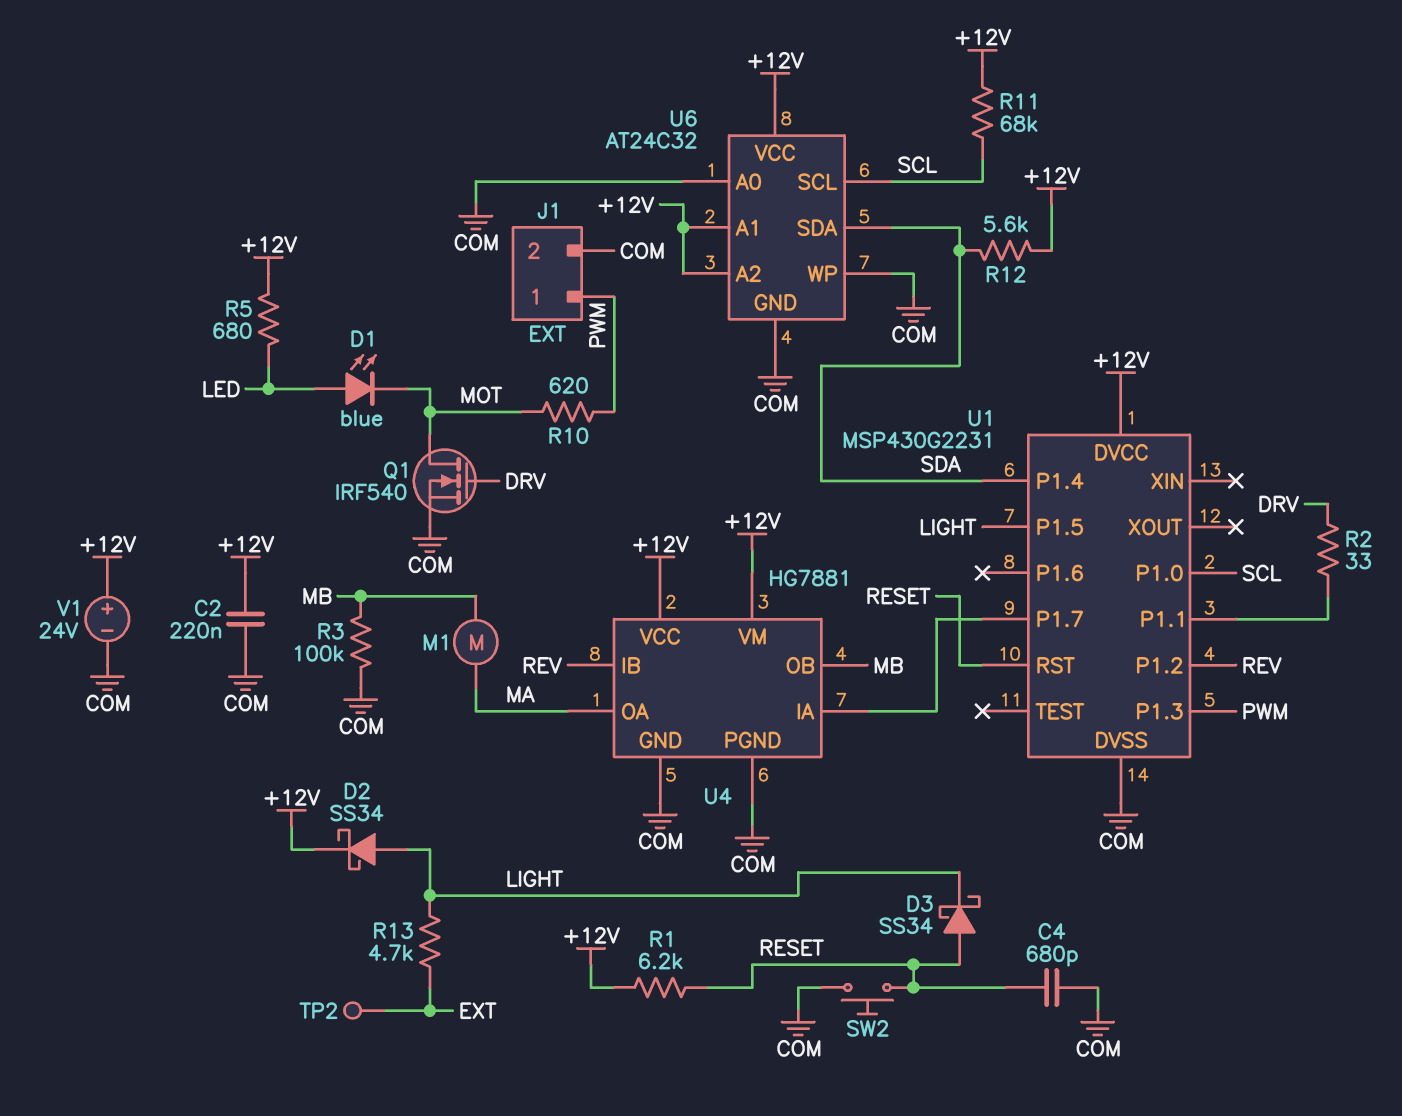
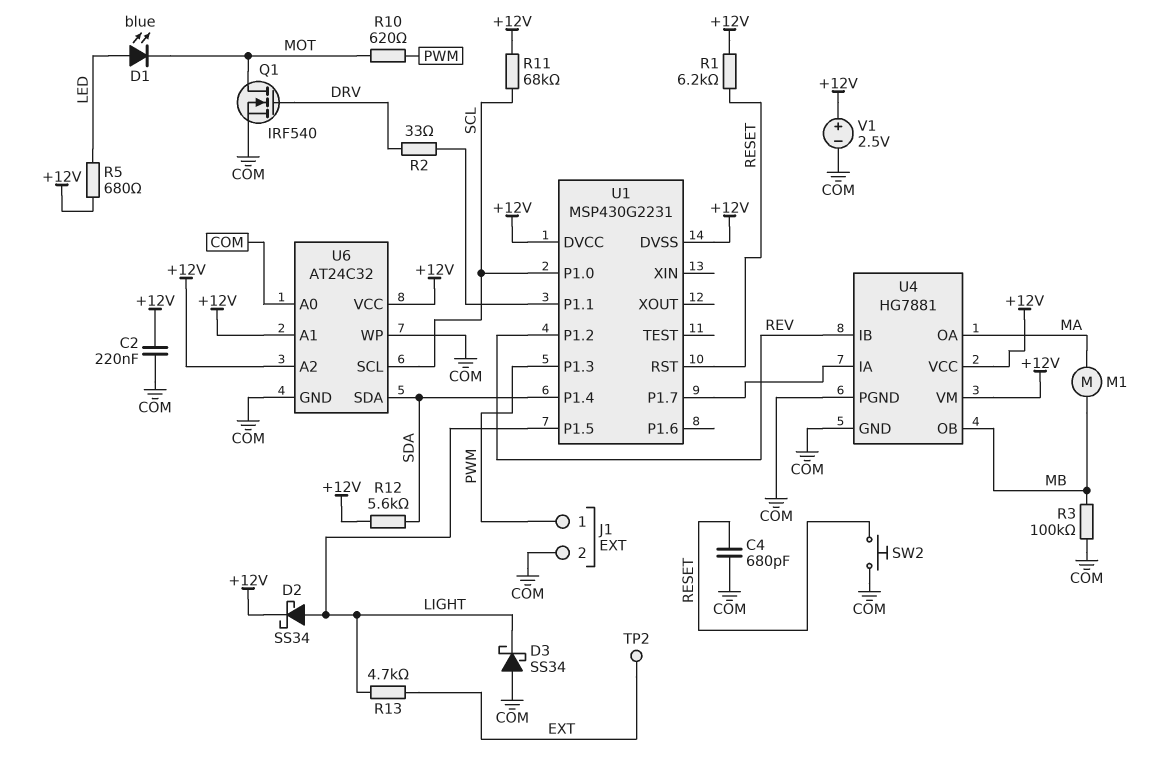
D3: schottky SS34 (A RESET, K LIGHT) -> schottky SS34 (A COM, K LIGHT)
U1 pin DVSS: COM -> +12V
V1: 24V (plus +12V, minus COM) -> 2.5V (plus +12V, minus COM)

